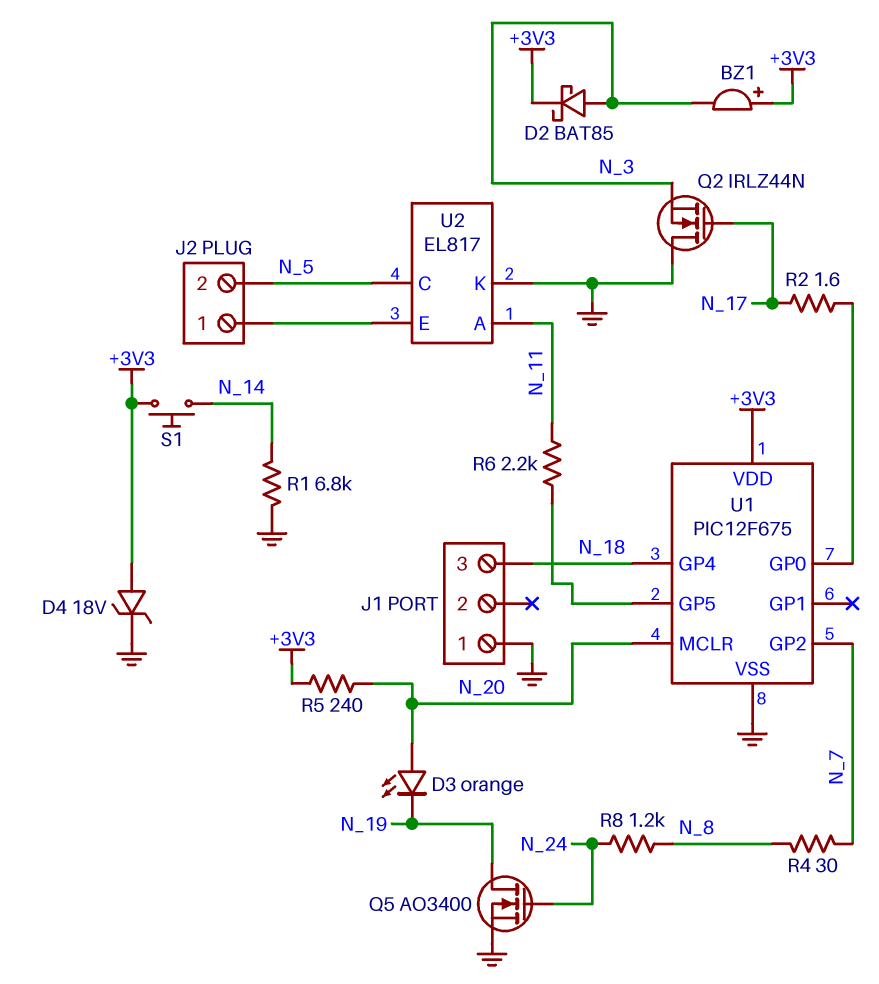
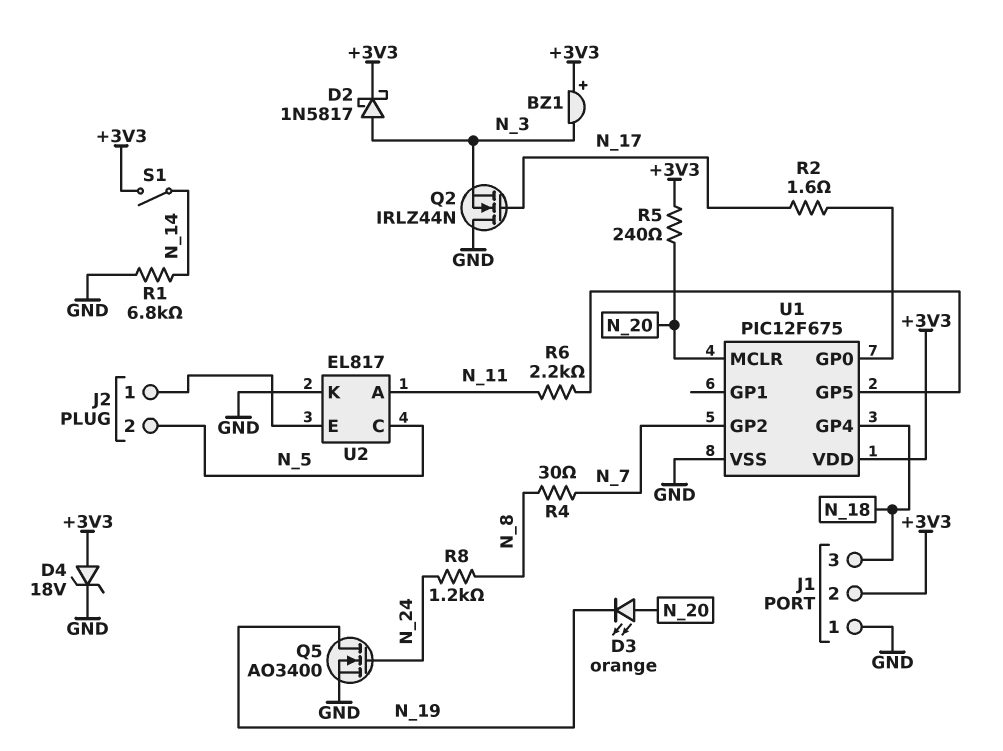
D2: schottky BAT85 (A N_3, K +3V3) -> schottky 1N5817 (A N_3, K +3V3)
J1 pin 2: none -> +3V3
S1: button (+3V3, N_14) -> switch (+3V3, N_14)

